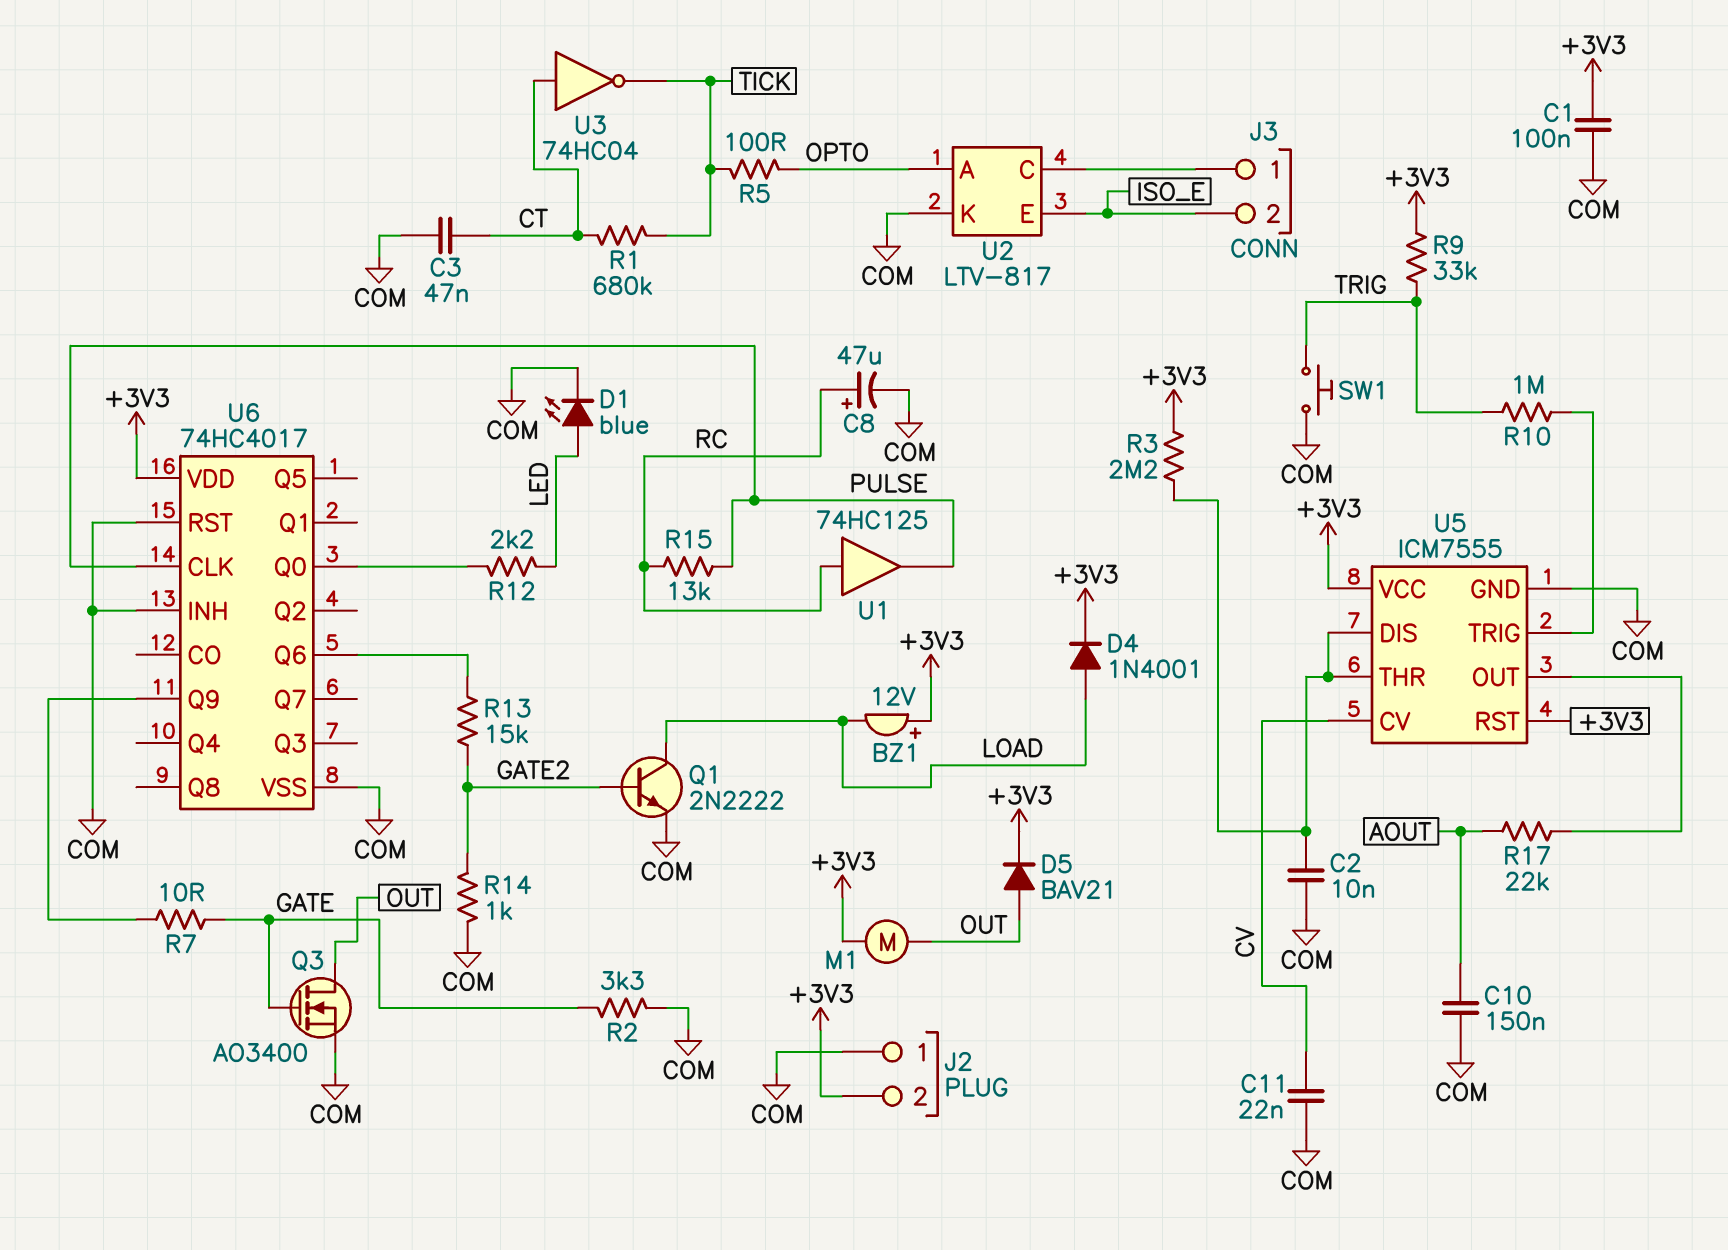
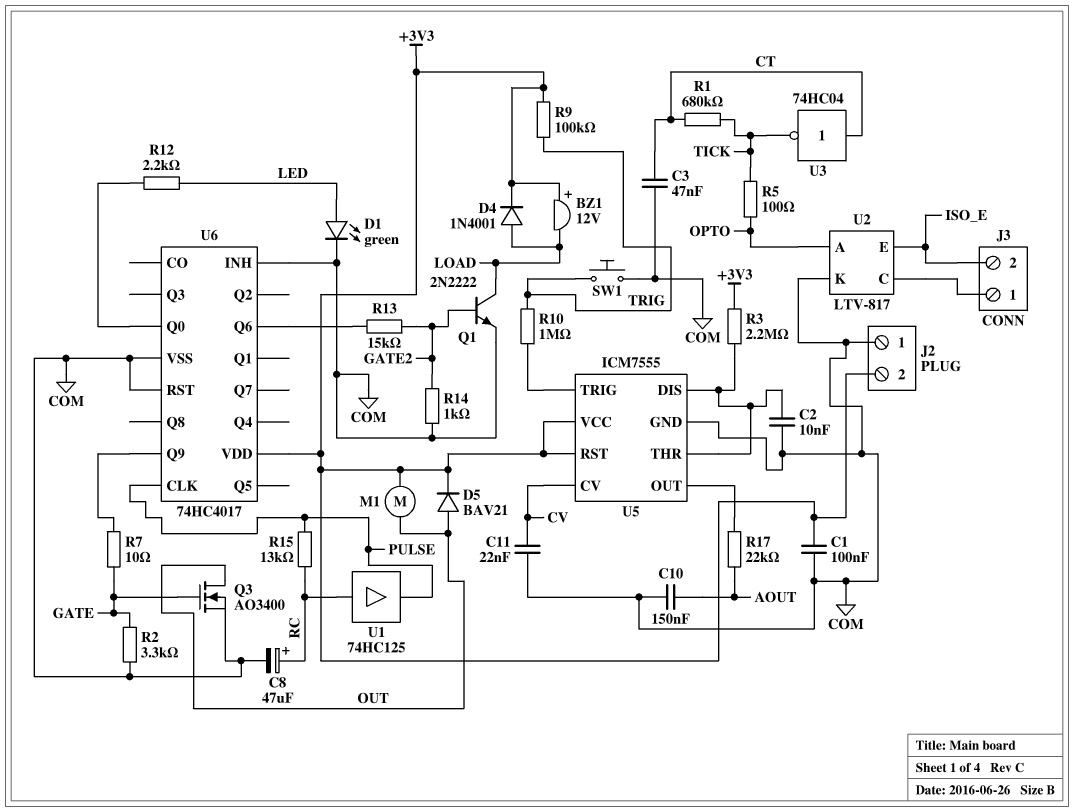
D1: LED blue (A LED, K COM) -> LED green (A LED, K COM)
R9: 33k (+3V3, TRIG) -> 100k (+3V3, TRIG)

